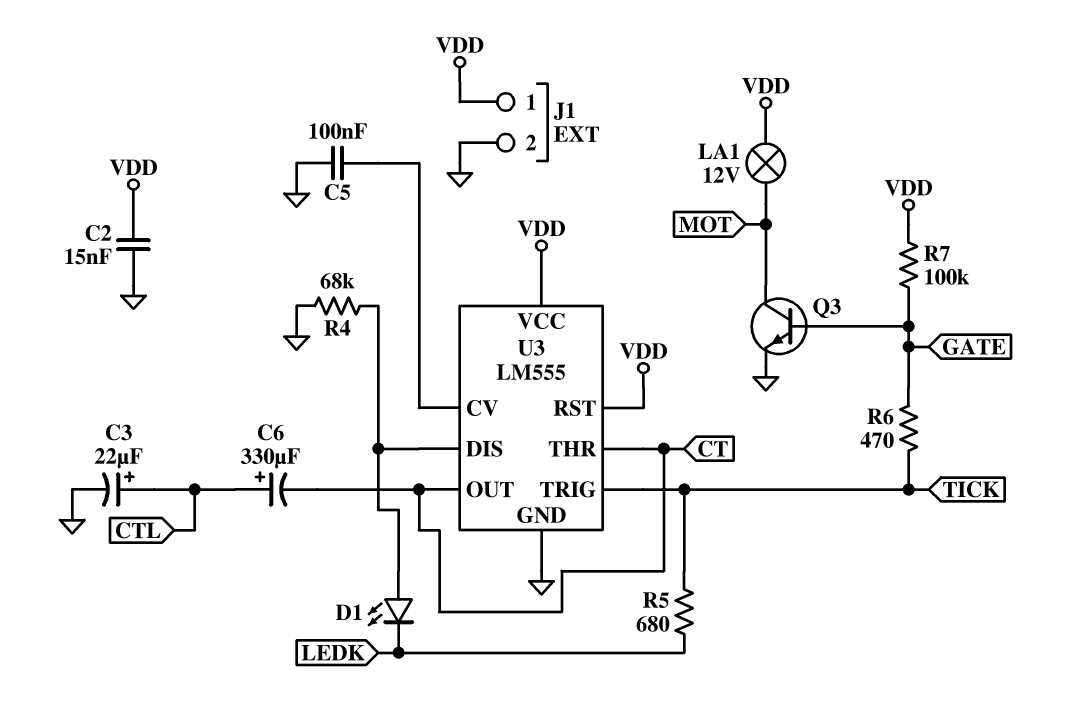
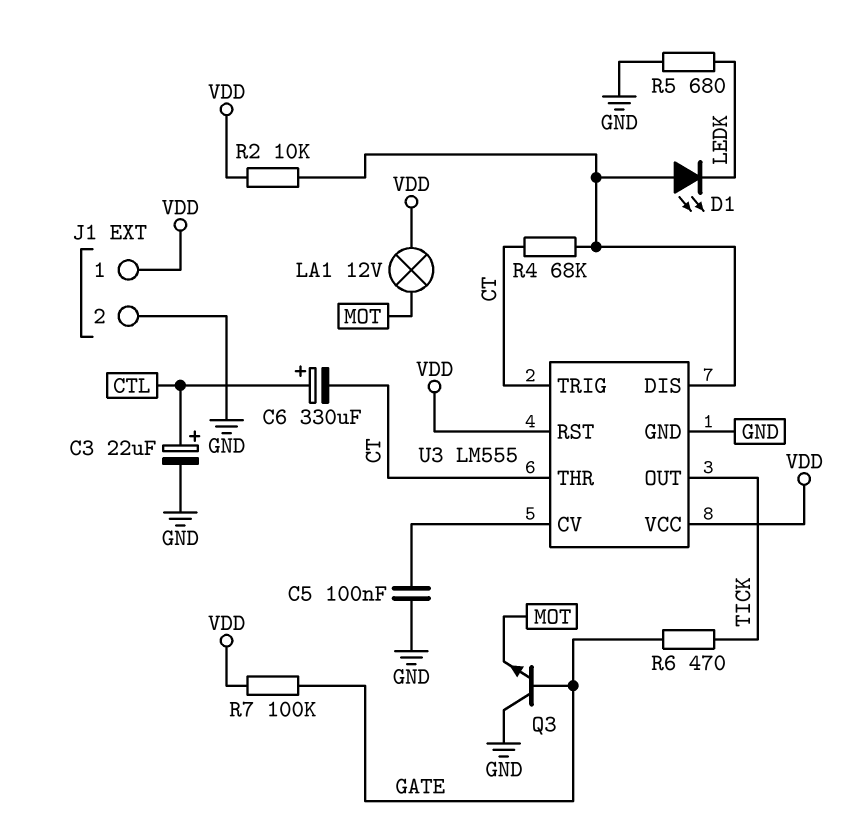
C2: 15nF (GND, VDD) -> none
Q3: NPN (B GATE, C MOT, E GND) -> NPN (B GATE, C GND, E MOT)
R2: none -> 10k (U3/DIS, VDD)
R4: 68k (GND, U3/DIS) -> 68k (CT, U3/DIS)
R5: 680 (LEDK, TICK) -> 680 (GND, LEDK)
U3 pin OUT: CT -> TICK
U3 pin TRIG: TICK -> CT

